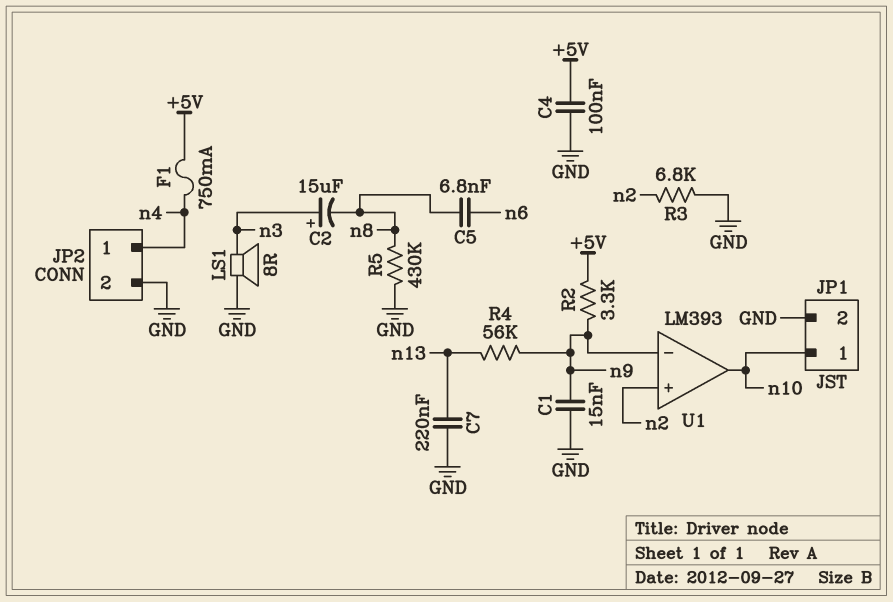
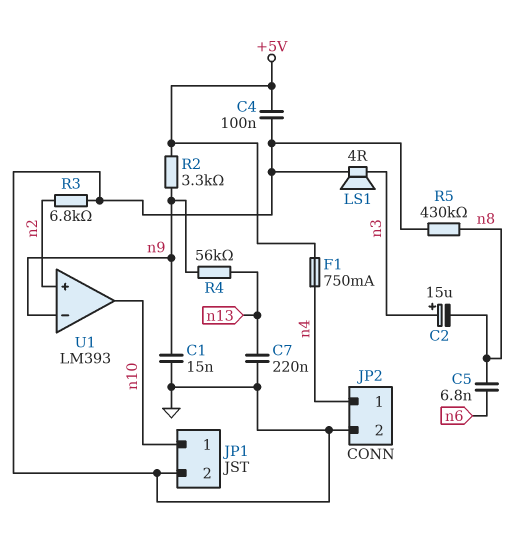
LS1: speaker 8R (GND, n3) -> speaker 4R (GND, n3)

